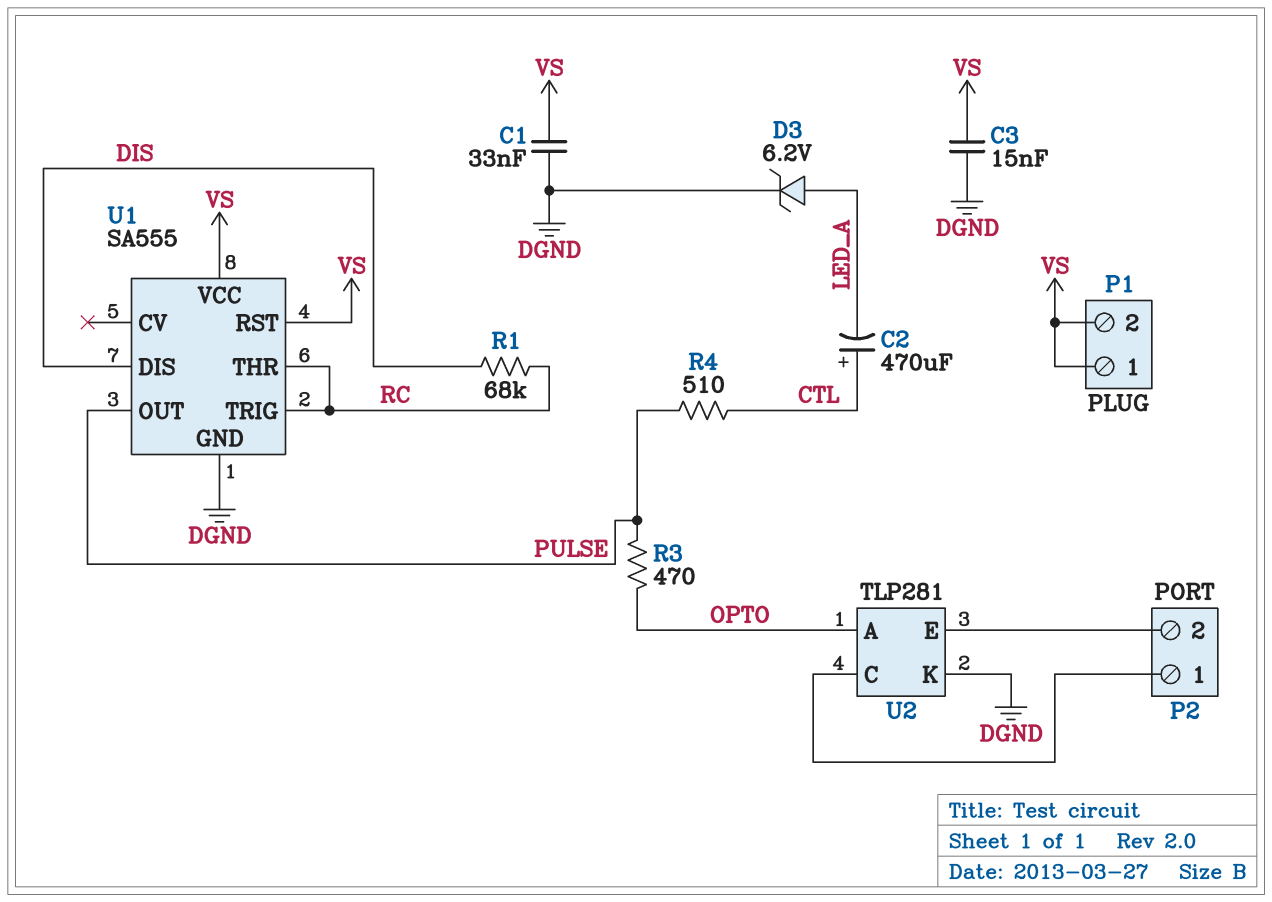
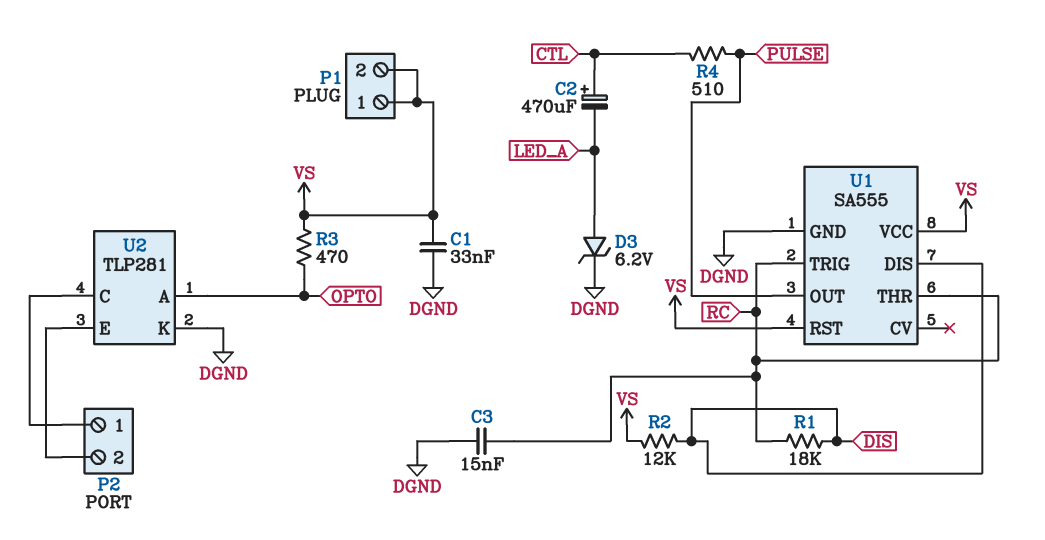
C3: 15nF (DGND, VS) -> 15nF (DGND, RC)
R1: 68k (DIS, RC) -> 18k (DIS, RC)
R2: none -> 12k (DIS, VS)
R3: 470 (OPTO, PULSE) -> 470 (OPTO, VS)

